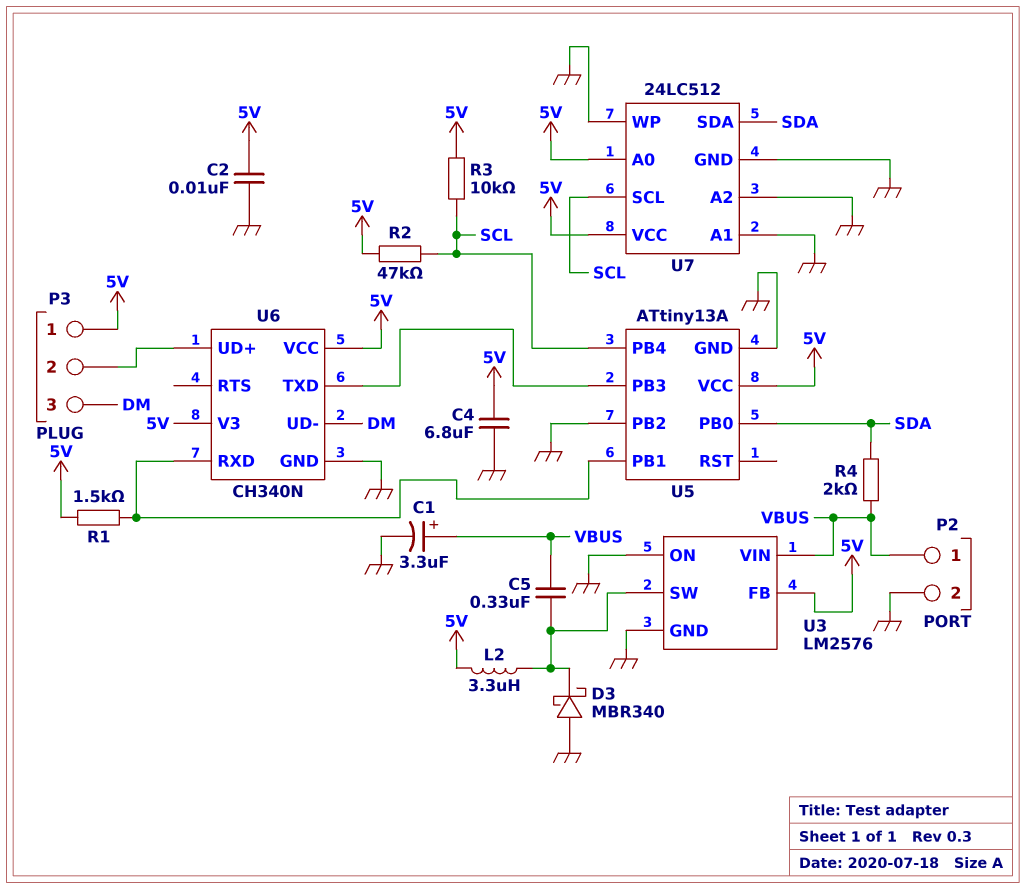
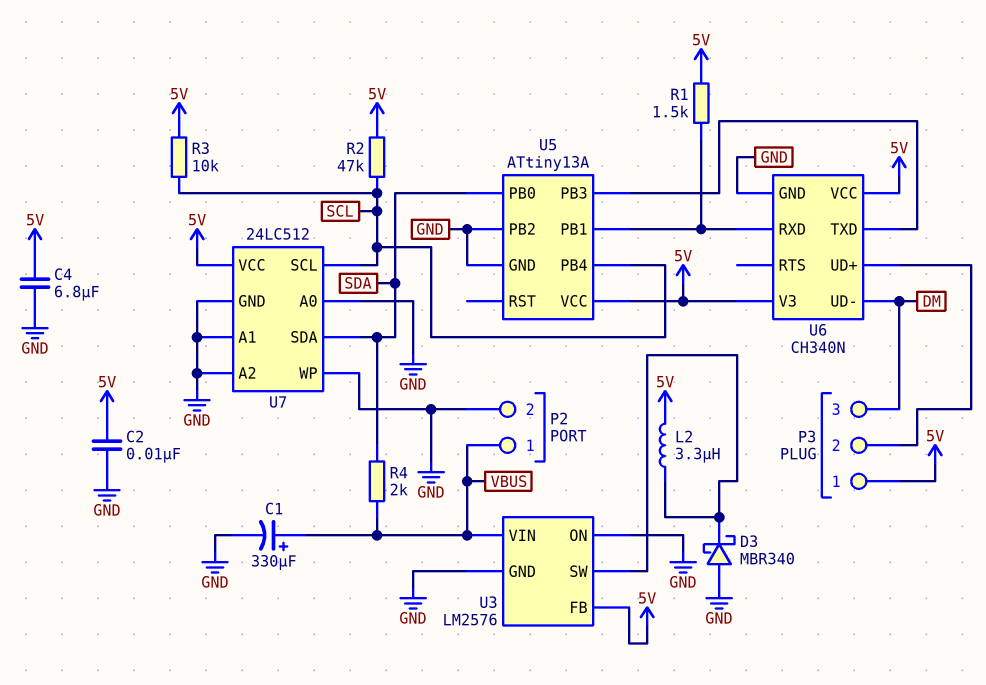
C1: 3.3uF (plus VBUS, minus GND) -> 330uF (plus VBUS, minus GND)
C5: 330nF (U3/SW, VBUS) -> none
U7 pin A0: 5V -> GND

